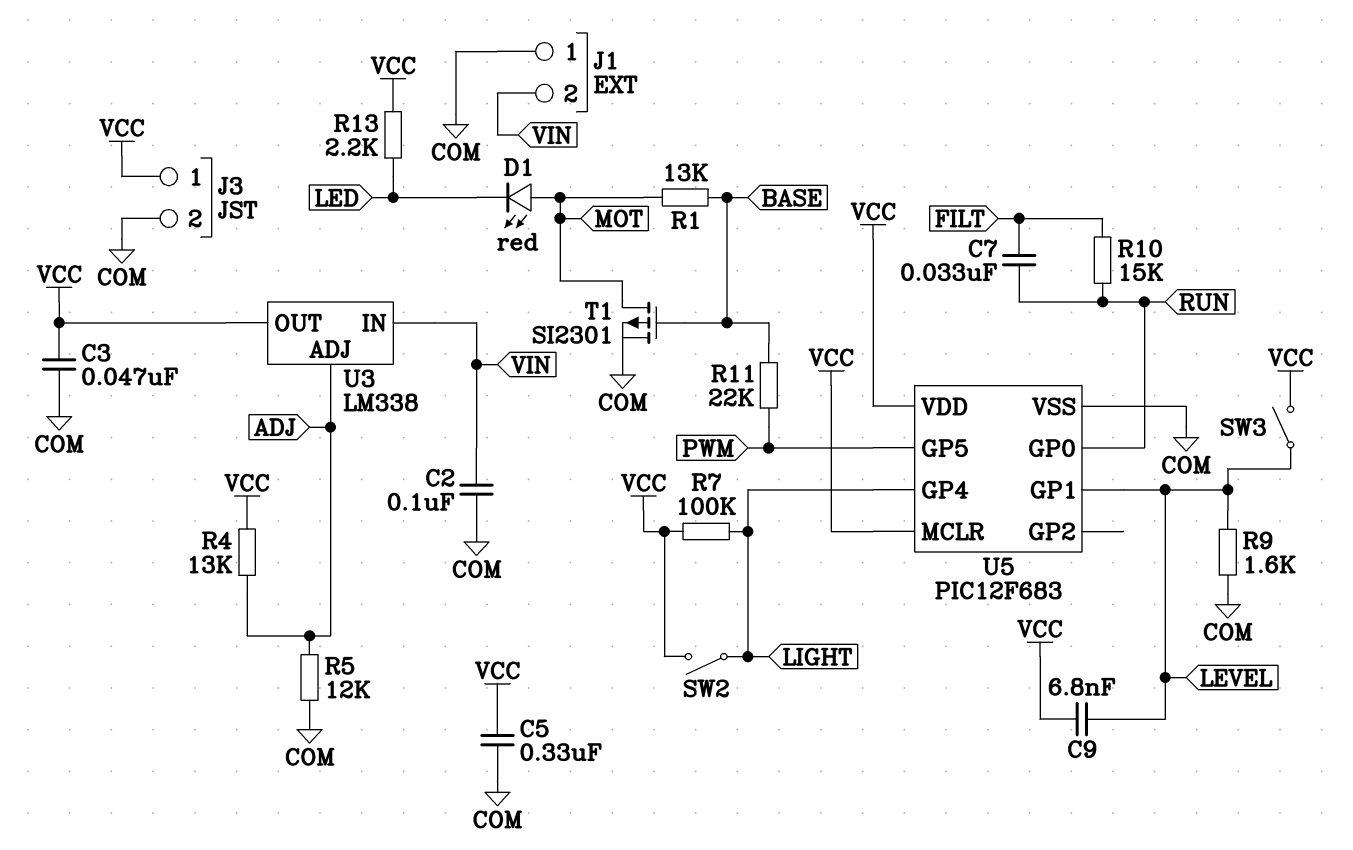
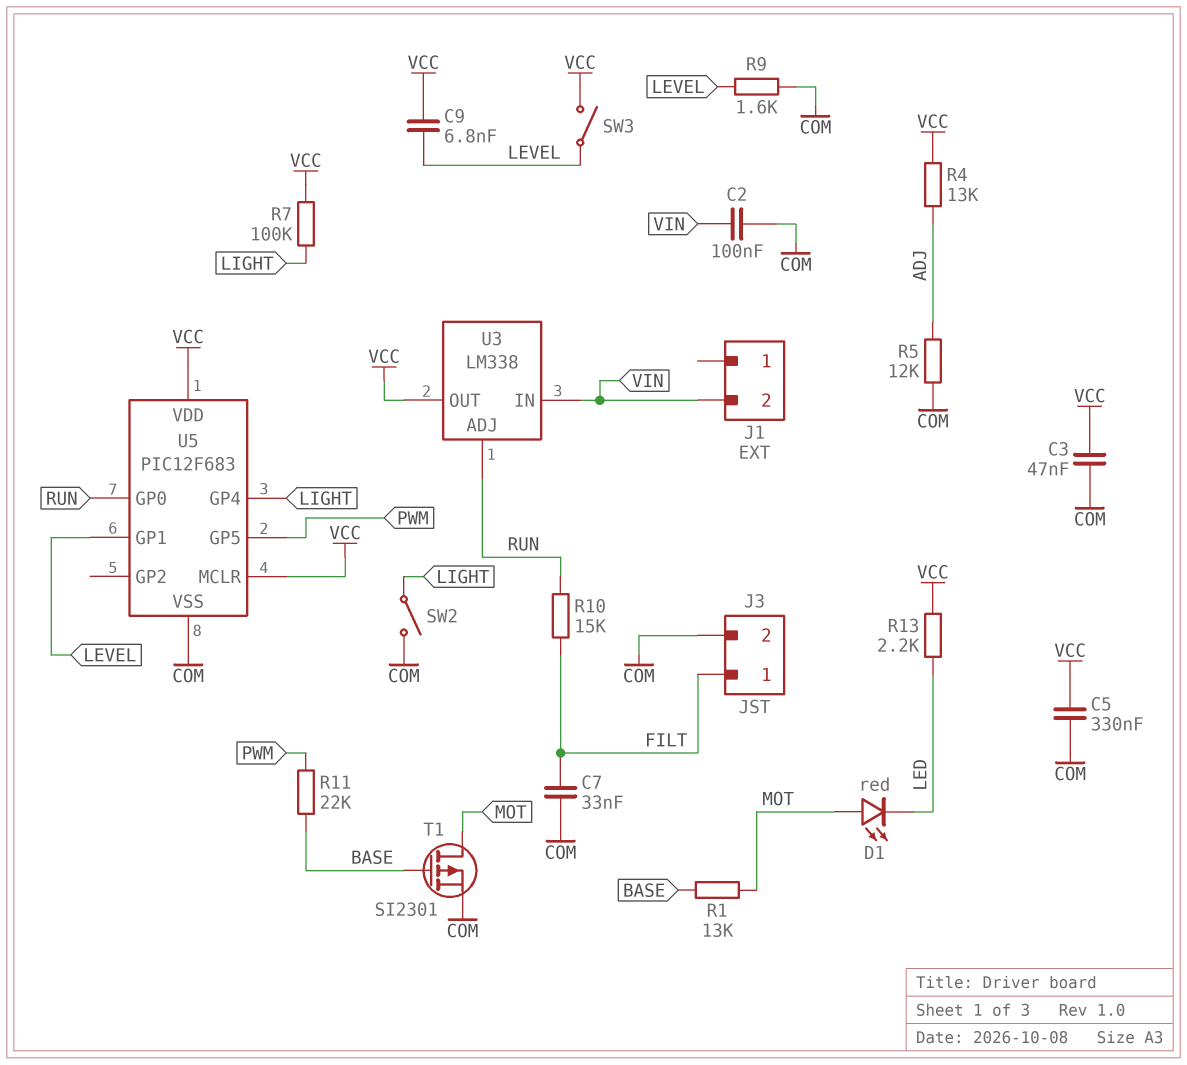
C7: 33nF (FILT, RUN) -> 33nF (COM, FILT)
J1 pin 1: COM -> none
J3 pin 1: VCC -> FILT
SW2: switch (LIGHT, VCC) -> switch (COM, LIGHT)
U3 pin ADJ: ADJ -> RUN

